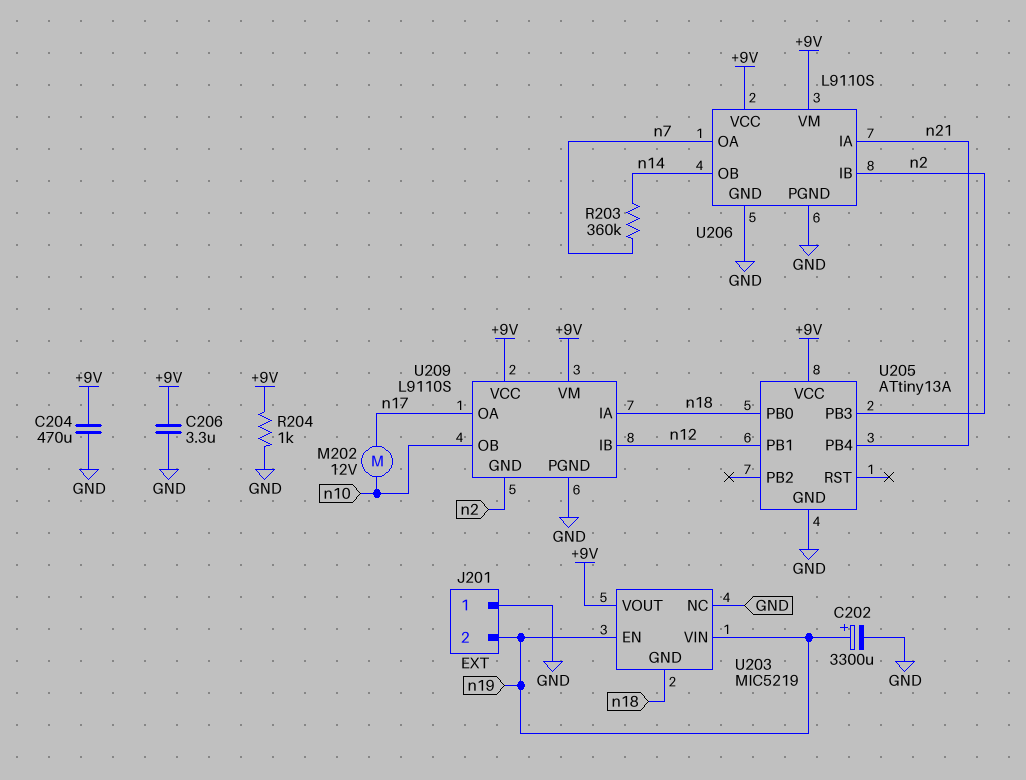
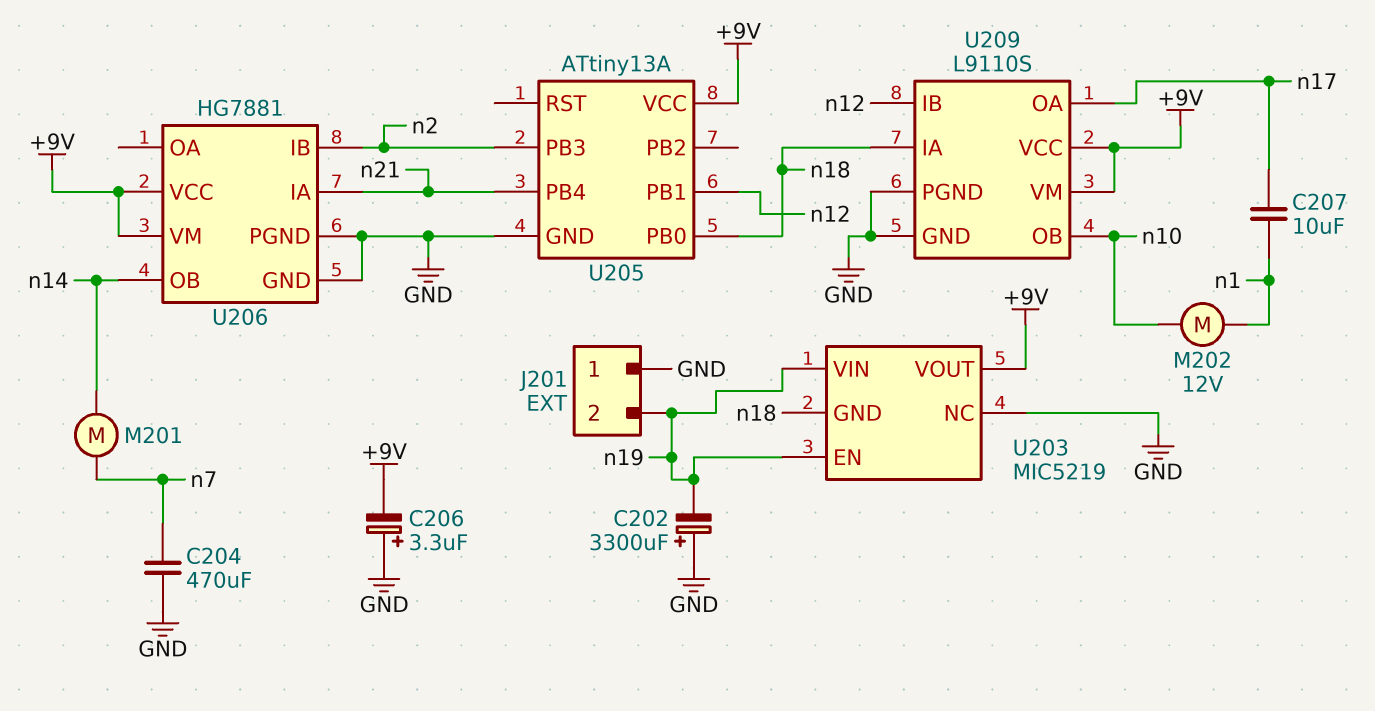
C202: 3300uF (plus n19, minus GND) -> 3300uF (plus GND, minus n19)
C204: 470uF (+9V, GND) -> 470uF (GND, n7)
C206: 3.3uF (+9V, GND) -> 3.3uF (plus GND, minus +9V)
C207: none -> 10uF (n1, n17)
M201: none -> motor (n7, n14)
M202: motor 12V (n10, n17) -> motor 12V (n1, n10)
R203: 360k (n7, n14) -> none
R204: 1k (+9V, GND) -> none
U206: L9110S -> HG7881
U206 pin OA: n7 -> none
U209 pin GND: n2 -> GND

